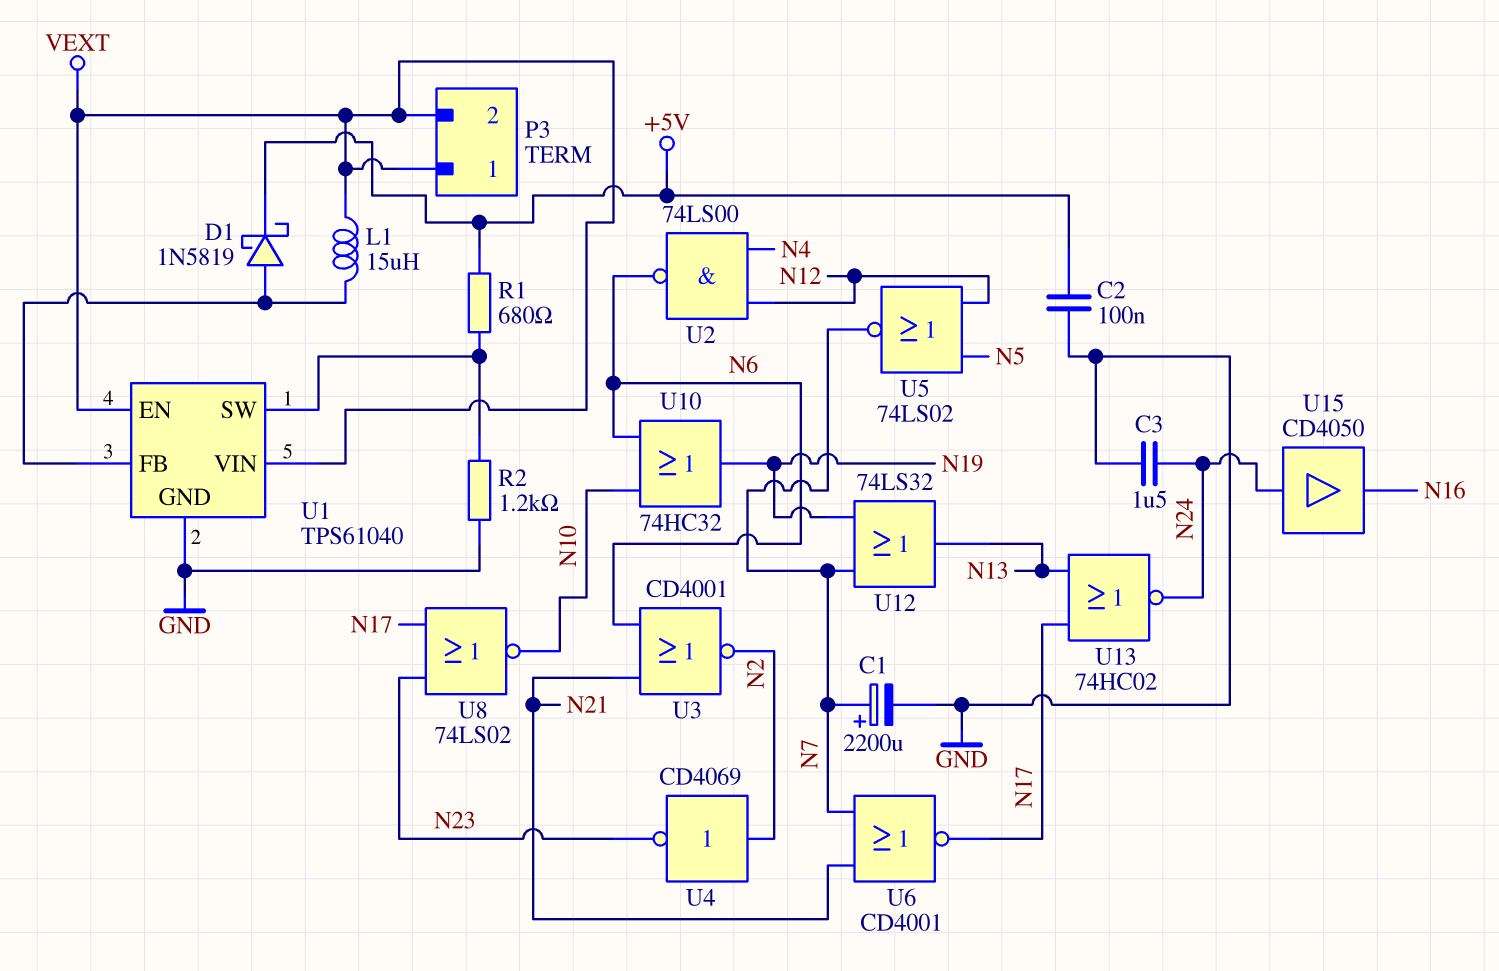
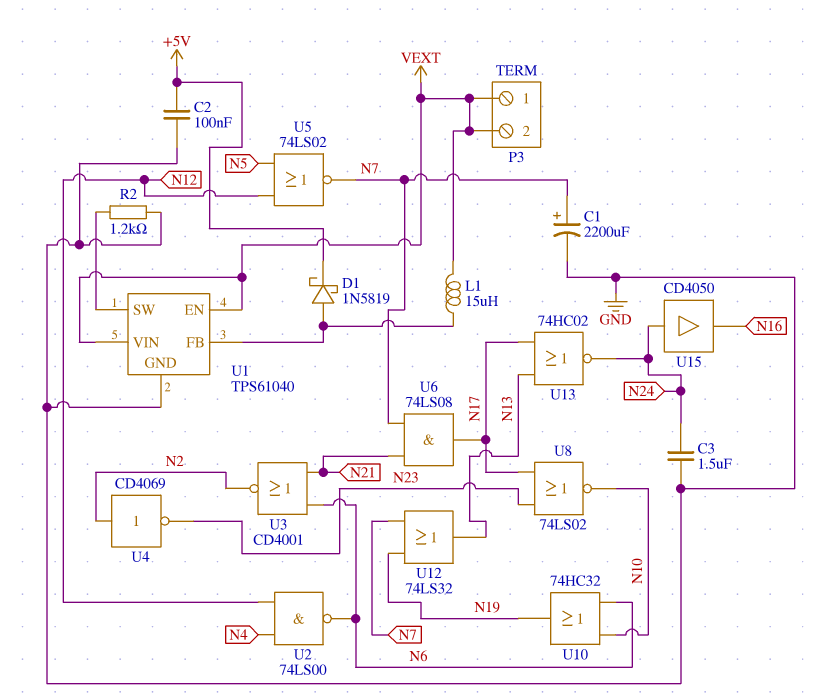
R1: 680 (+5V, U1/SW) -> none
U6: NOR CD4001 (in N7, in N21, out N17) -> AND 74LS08 (in N7, in N21, out N17)

